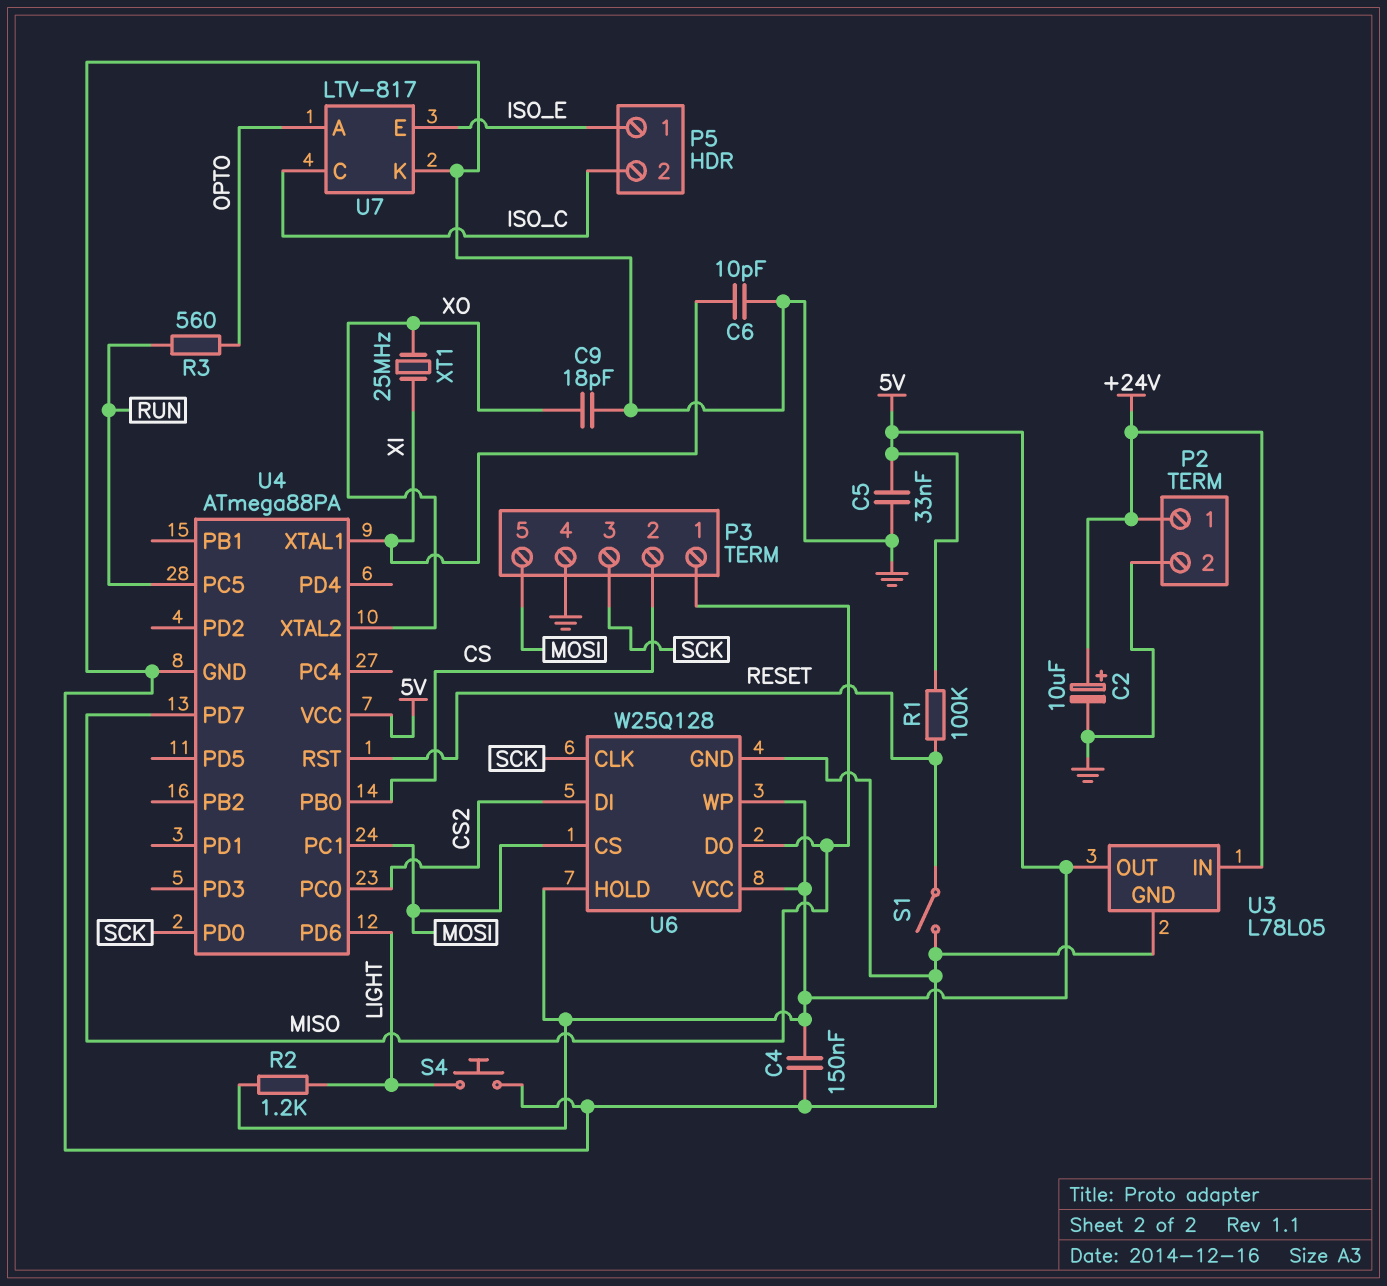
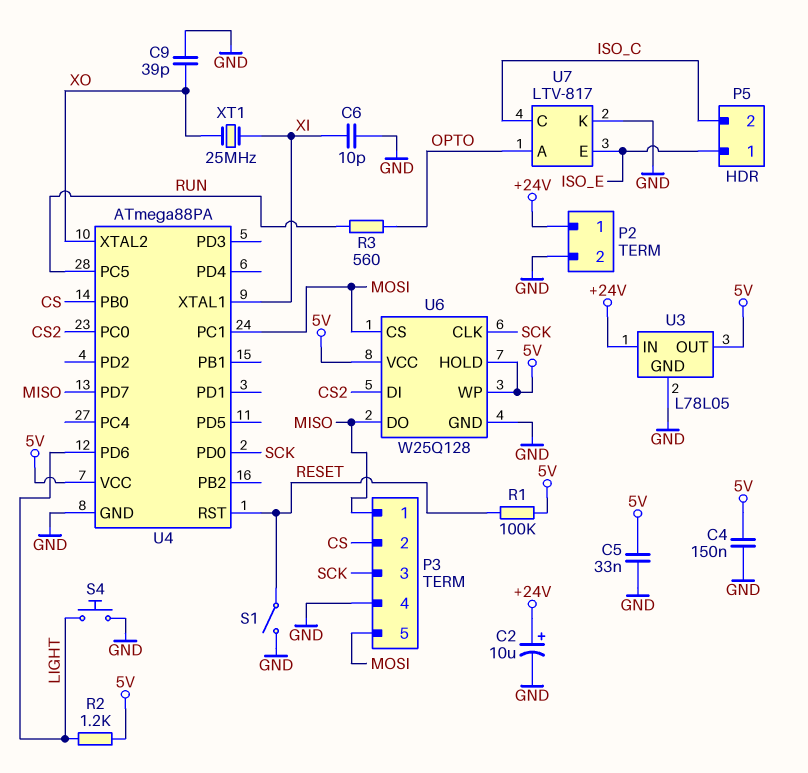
C9: 18pF (GND, XO) -> 39pF (GND, XO)

